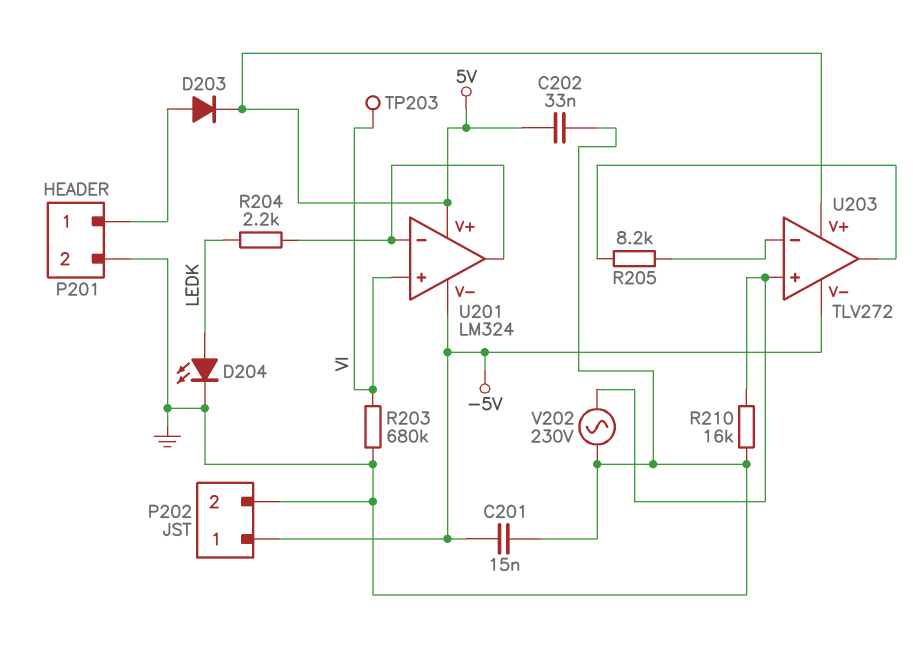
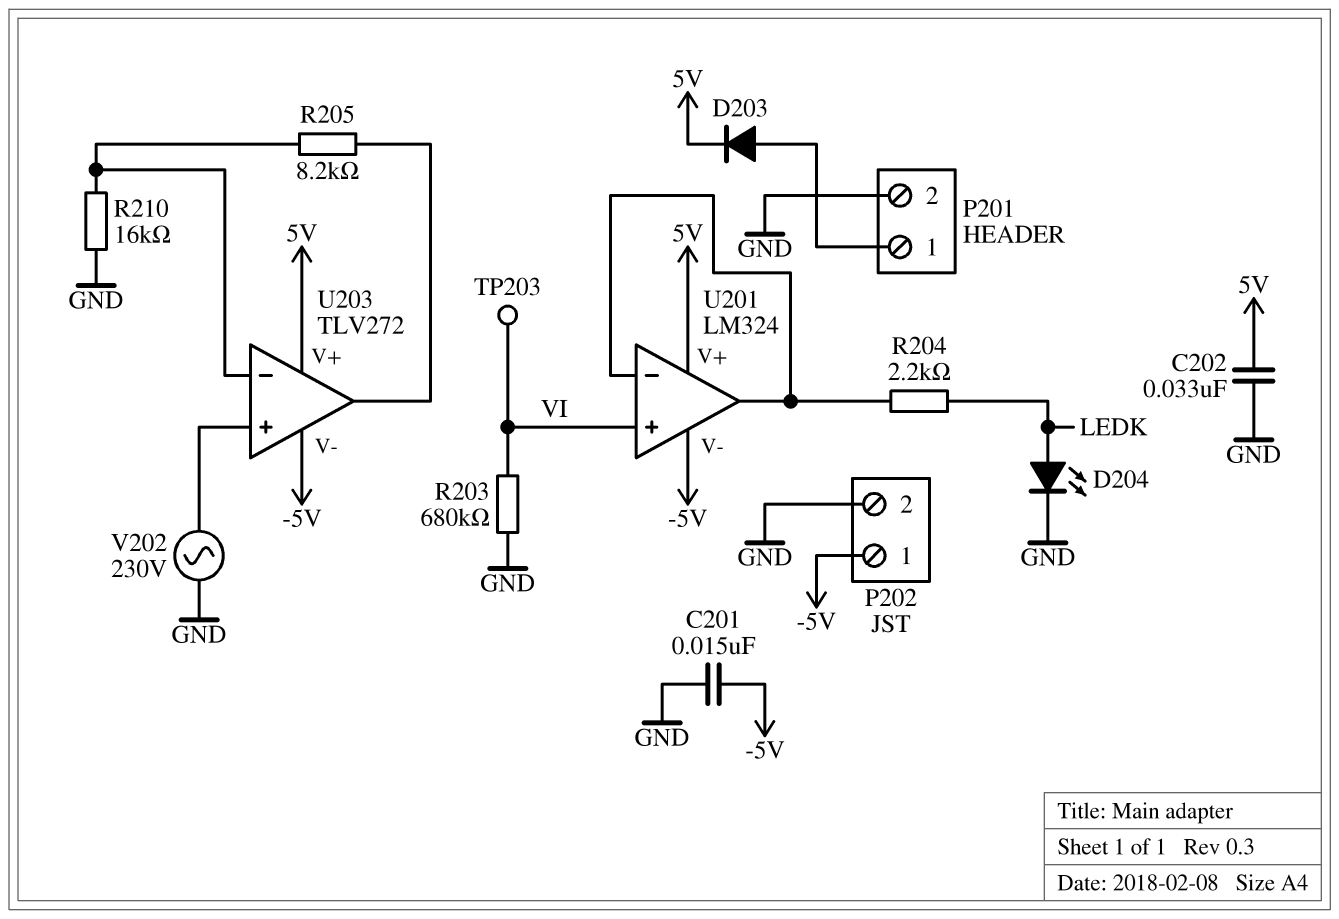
R210: 16k (GND, U203/in+) -> 16k (GND, U203/in-)

